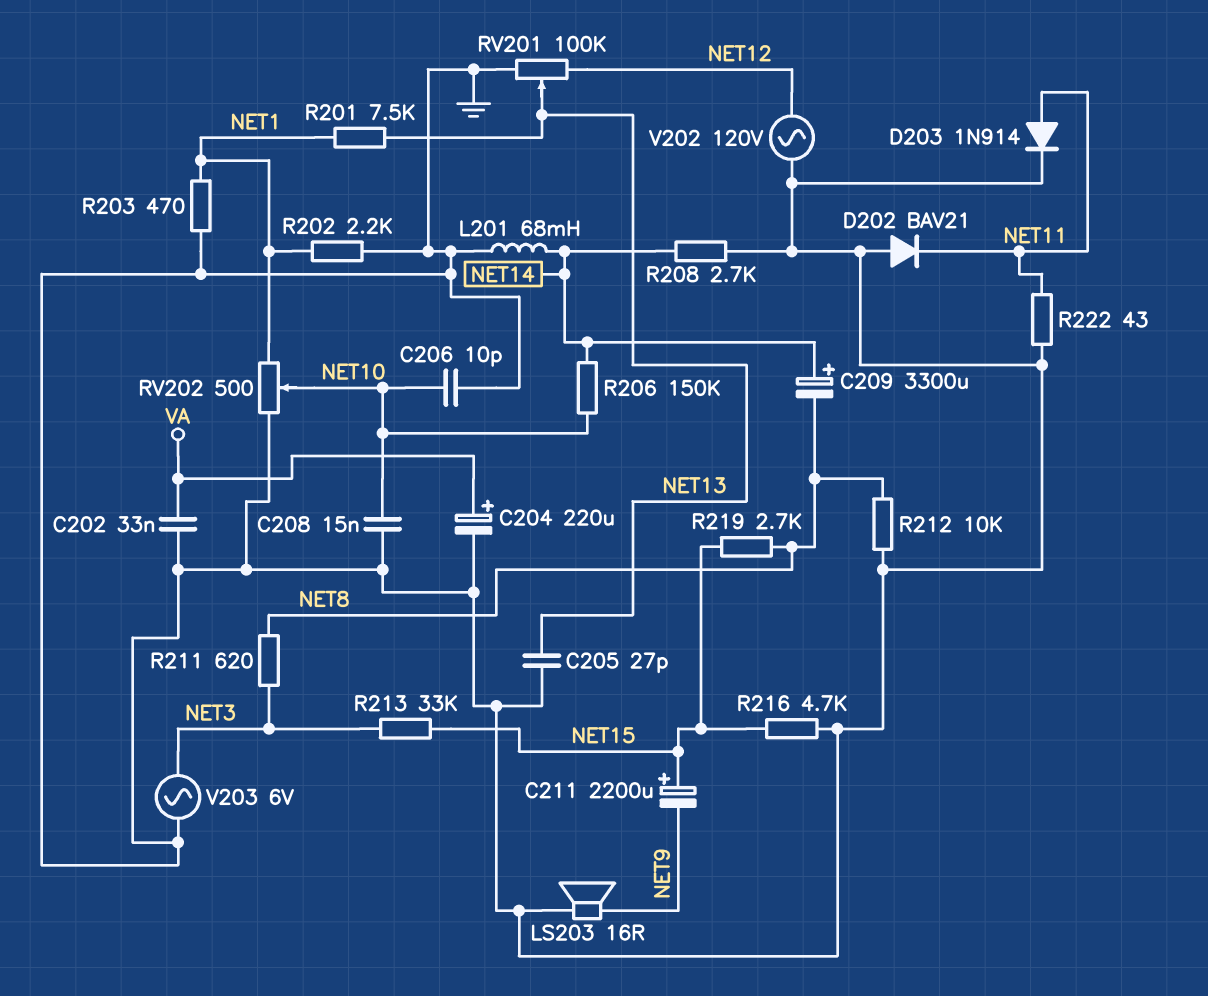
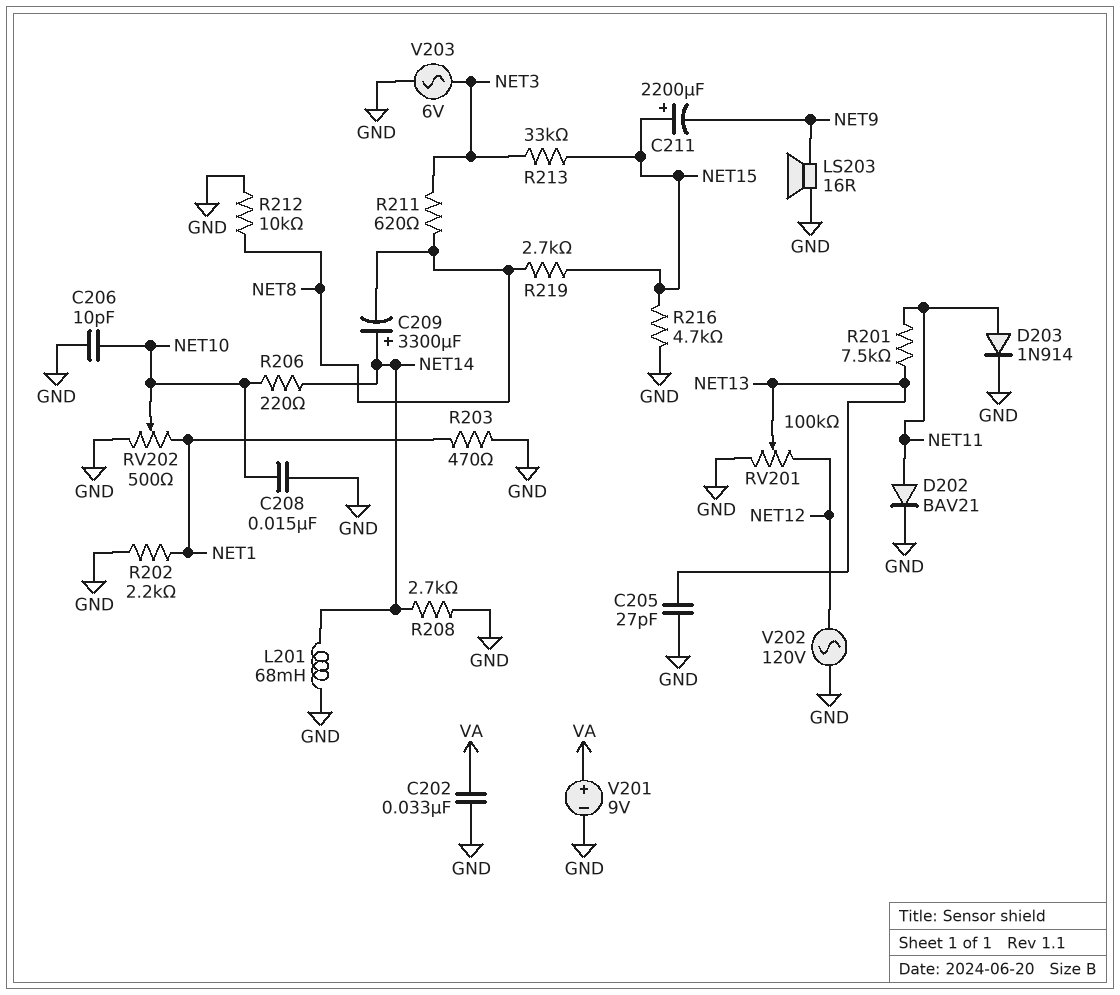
C204: 220uF (plus VA, minus GND) -> none
D202: diode BAV21 (A GND, K NET11) -> diode BAV21 (A NET11, K GND)
R201: 7.5k (NET1, NET13) -> 7.5k (NET11, NET13)
R206: 150k (NET10, NET14) -> 220 (NET10, NET14)
R222: 43 (GND, NET11) -> none
V201: none -> 9V (plus VA, minus GND)

